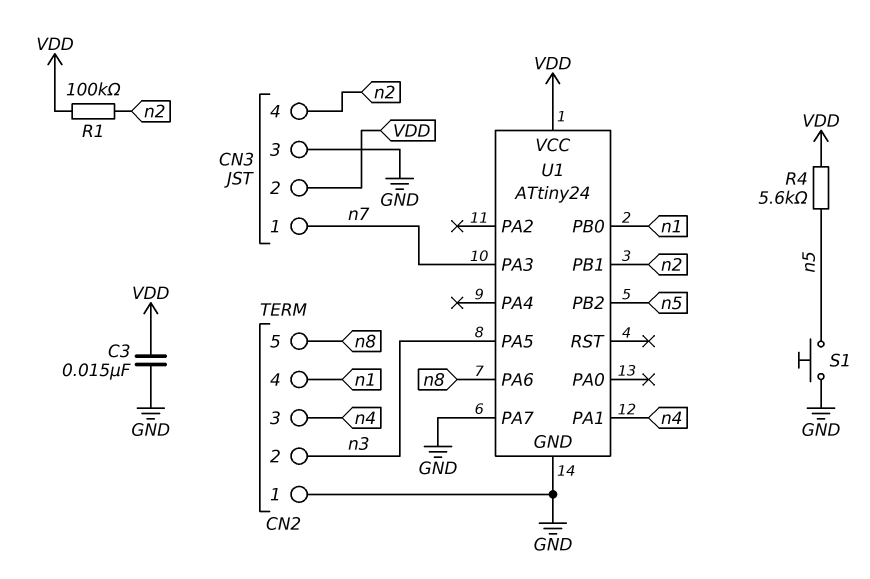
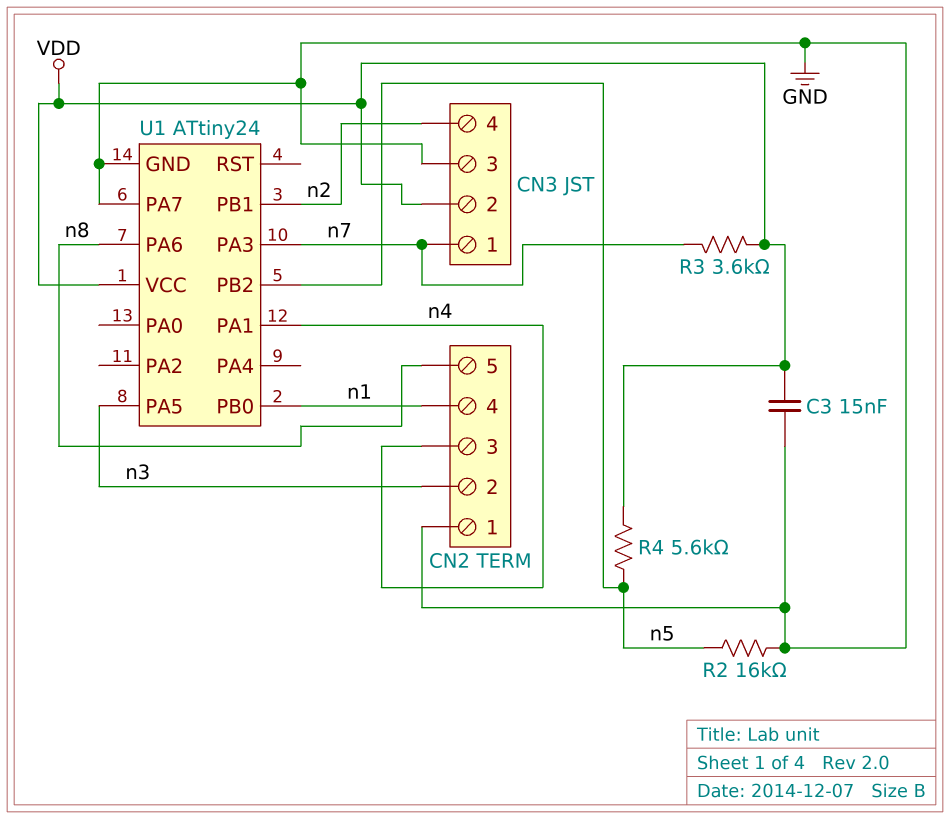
R1: 100k (VDD, n2) -> none
R2: none -> 16k (GND, n5)
R3: none -> 3.6k (VDD, n7)
S1: button (GND, n5) -> none

